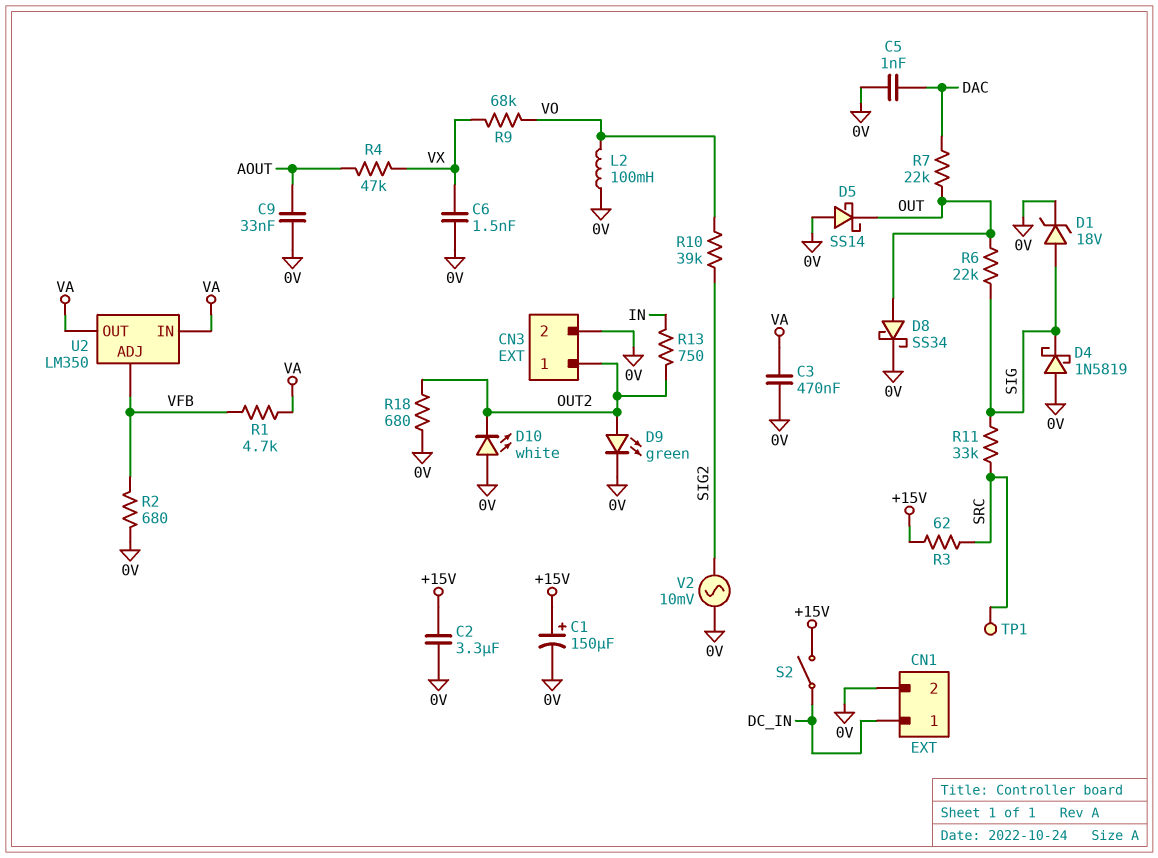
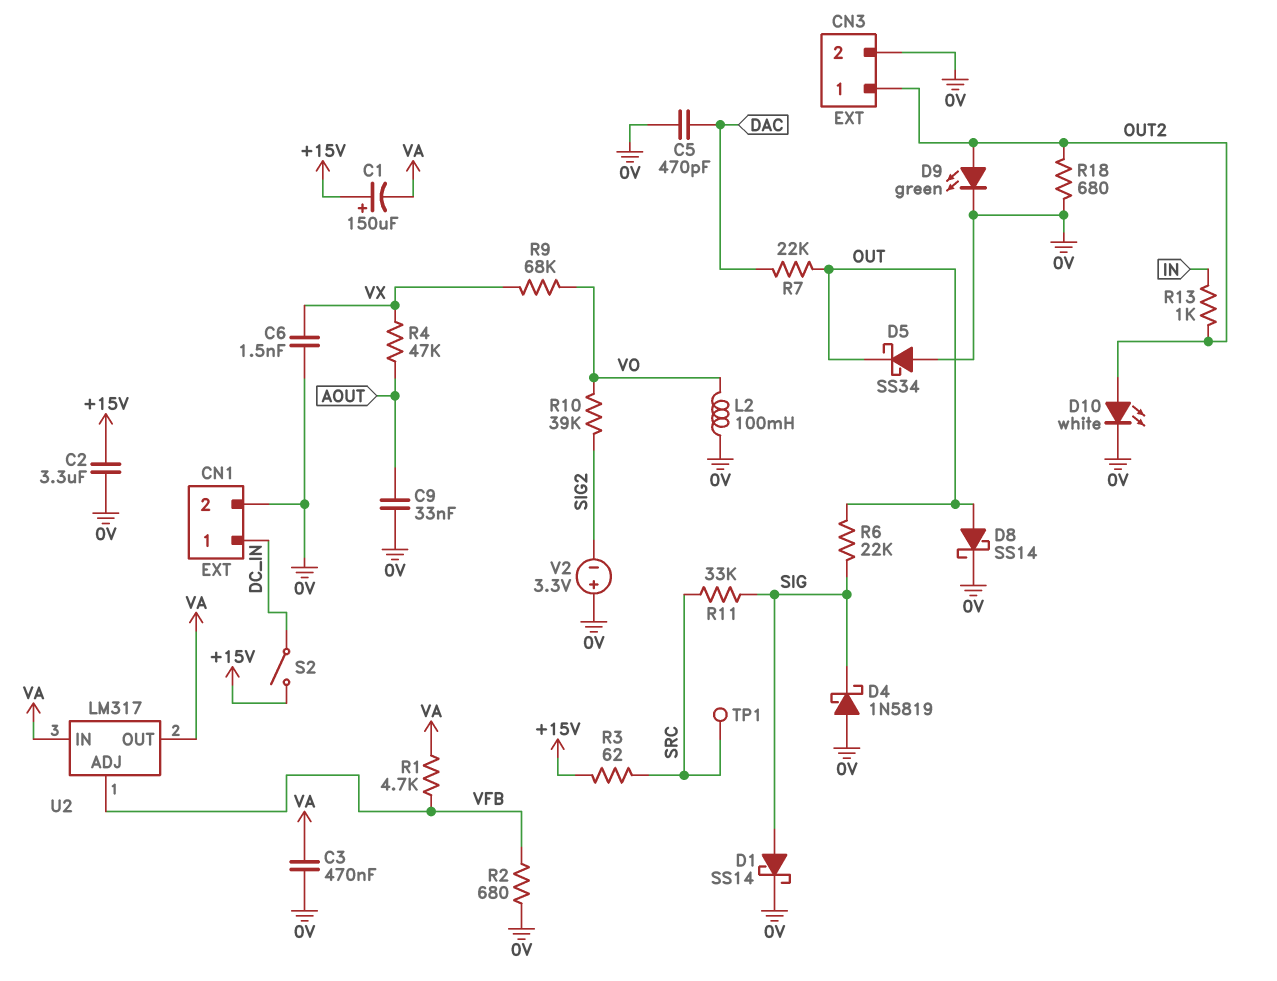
C1: 150uF (plus +15V, minus 0V) -> 150uF (plus +15V, minus VA)
C5: 1nF (0V, DAC) -> 470pF (0V, DAC)
D1: zener 18V (A SIG, K 0V) -> schottky SS14 (A SIG, K 0V)
D5: schottky SS14 (A 0V, K OUT) -> schottky SS34 (A 0V, K OUT)
D8: schottky SS34 (A OUT, K 0V) -> schottky SS14 (A OUT, K 0V)
D10: LED white (A 0V, K OUT2) -> LED white (A OUT2, K 0V)
R13: 750 (IN, OUT2) -> 1k (IN, OUT2)
U2: LM350 -> LM317
V2: AC 10mV (0V, SIG2) -> 3.3V (plus 0V, minus SIG2)

